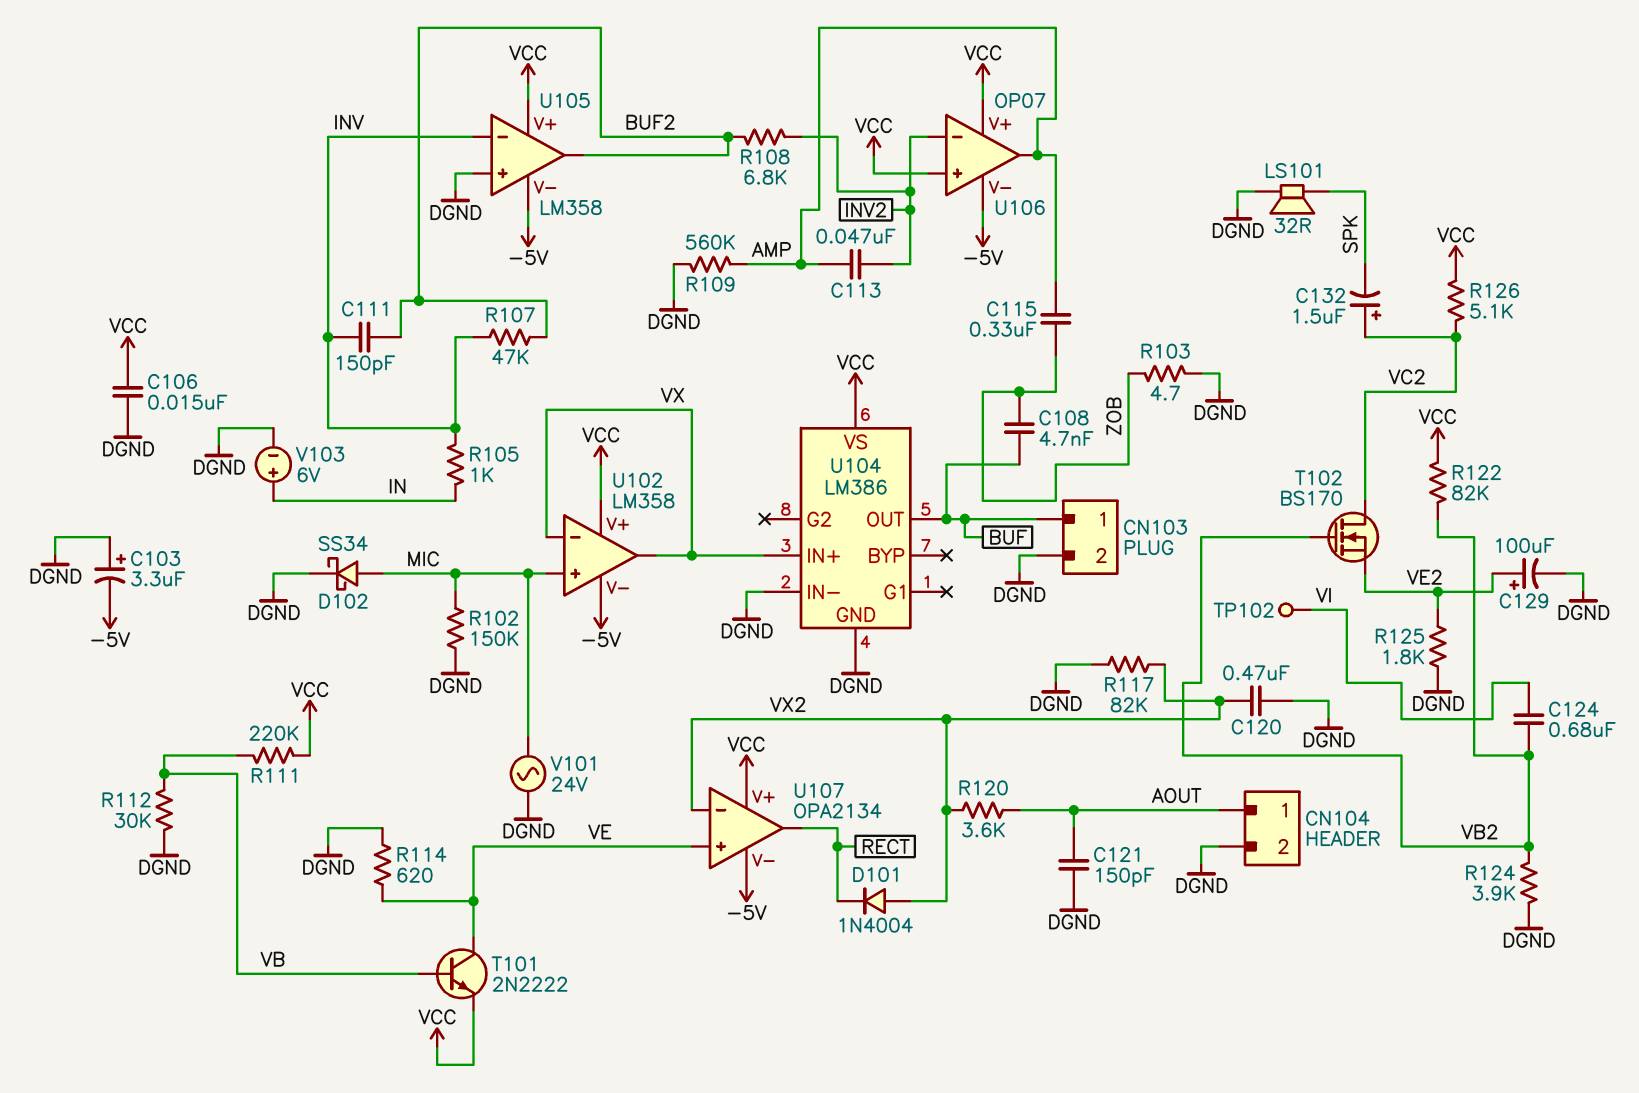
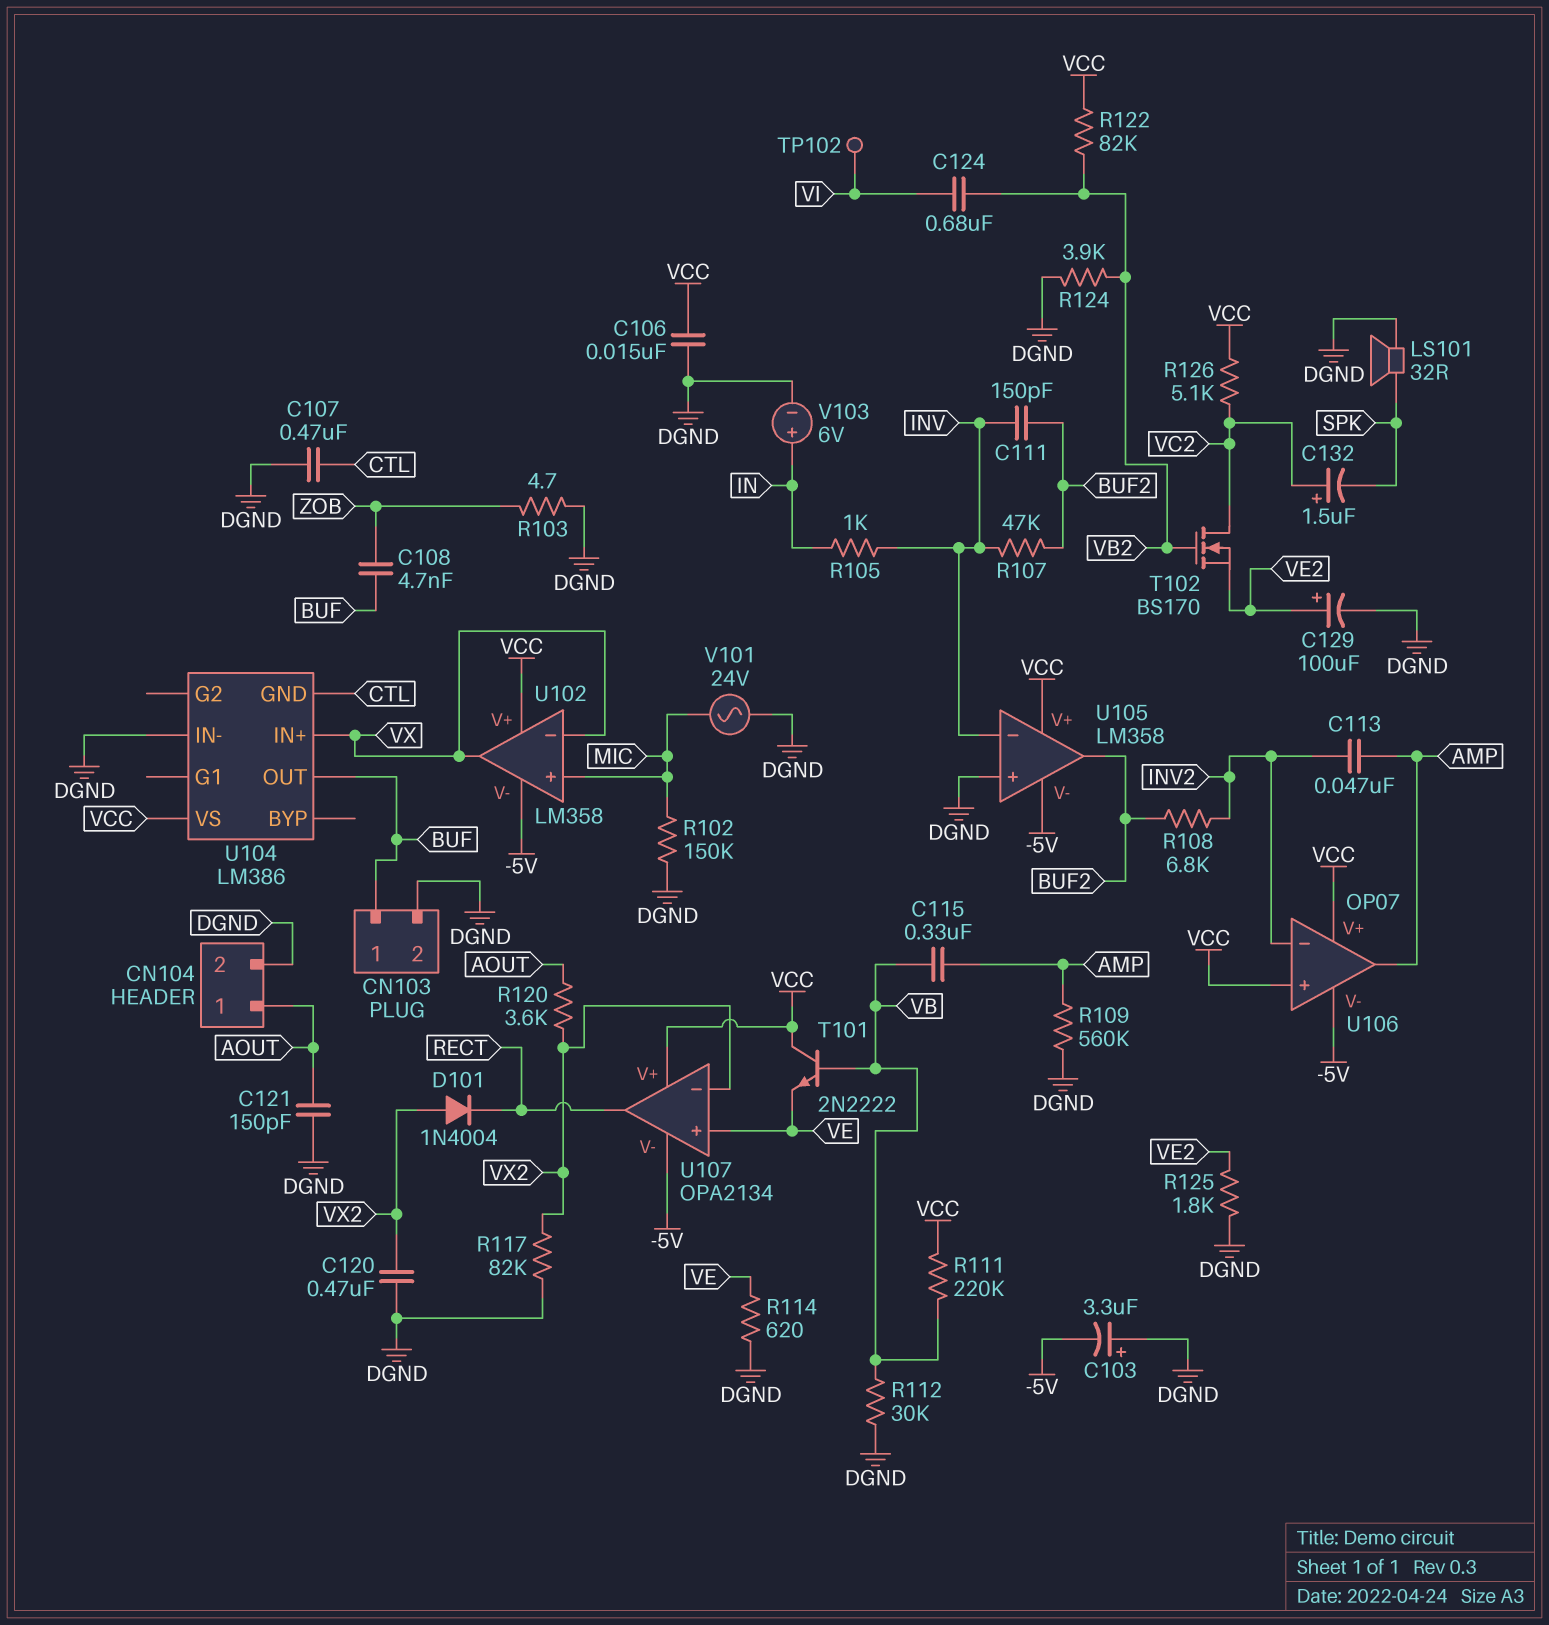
C107: none -> 470nF (CTL, DGND)
C115: 330nF (AMP, ZOB) -> 330nF (AMP, VB)
D102: schottky SS34 (A MIC, K DGND) -> none
T101: NPN 2N2222 (B VB, C VE, E VCC) -> NPN 2N2222 (B VB, C VCC, E VE)
U104 pin GND: DGND -> CTL

